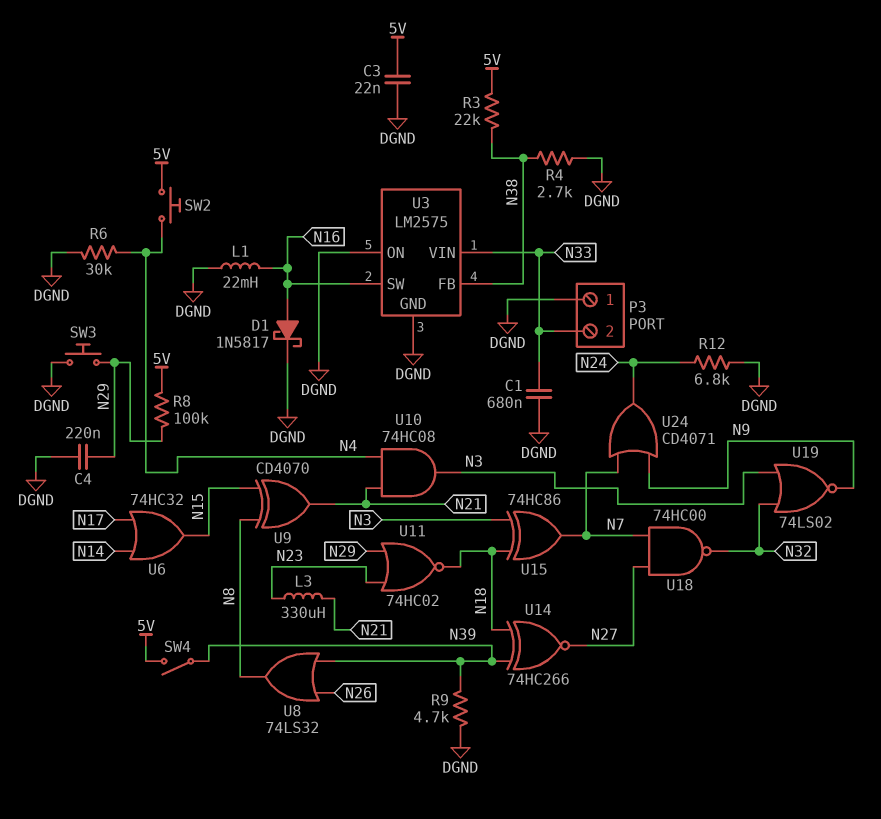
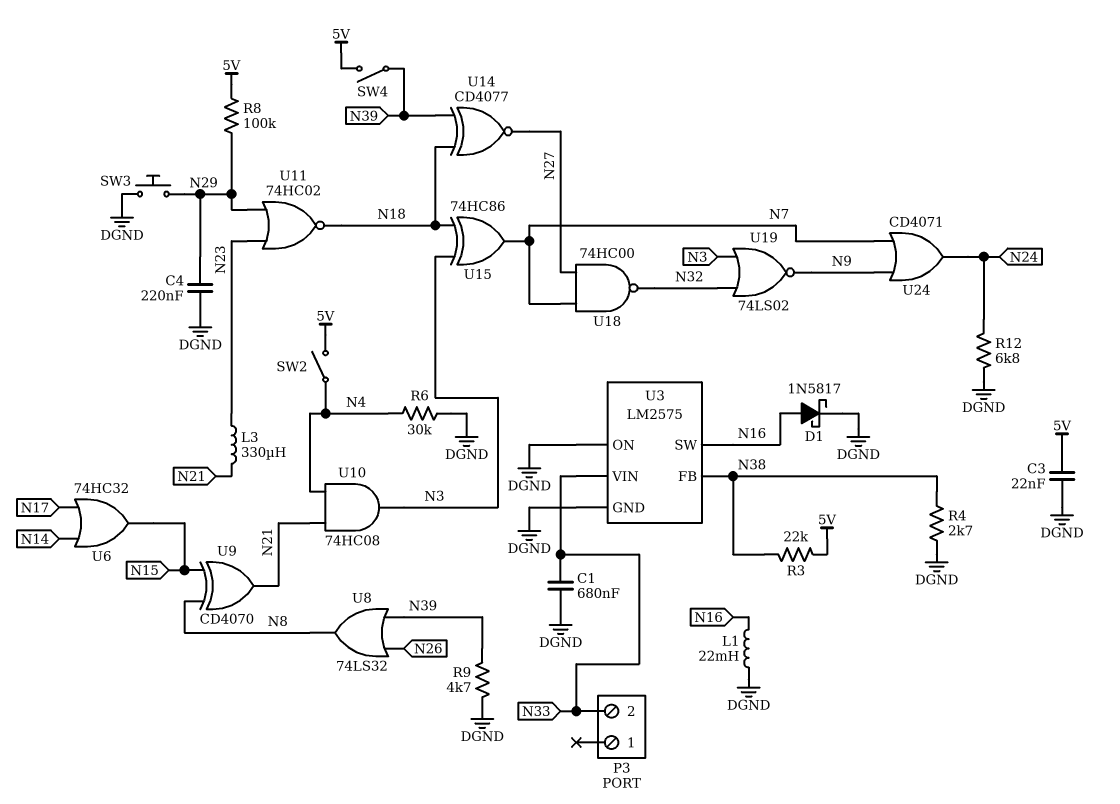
P3 pin 1: DGND -> none
SW2: button (5V, N4) -> switch (5V, N4)
U14: XNOR 74HC266 (in N18, in N39, out N27) -> XNOR CD4077 (in N18, in N39, out N27)

